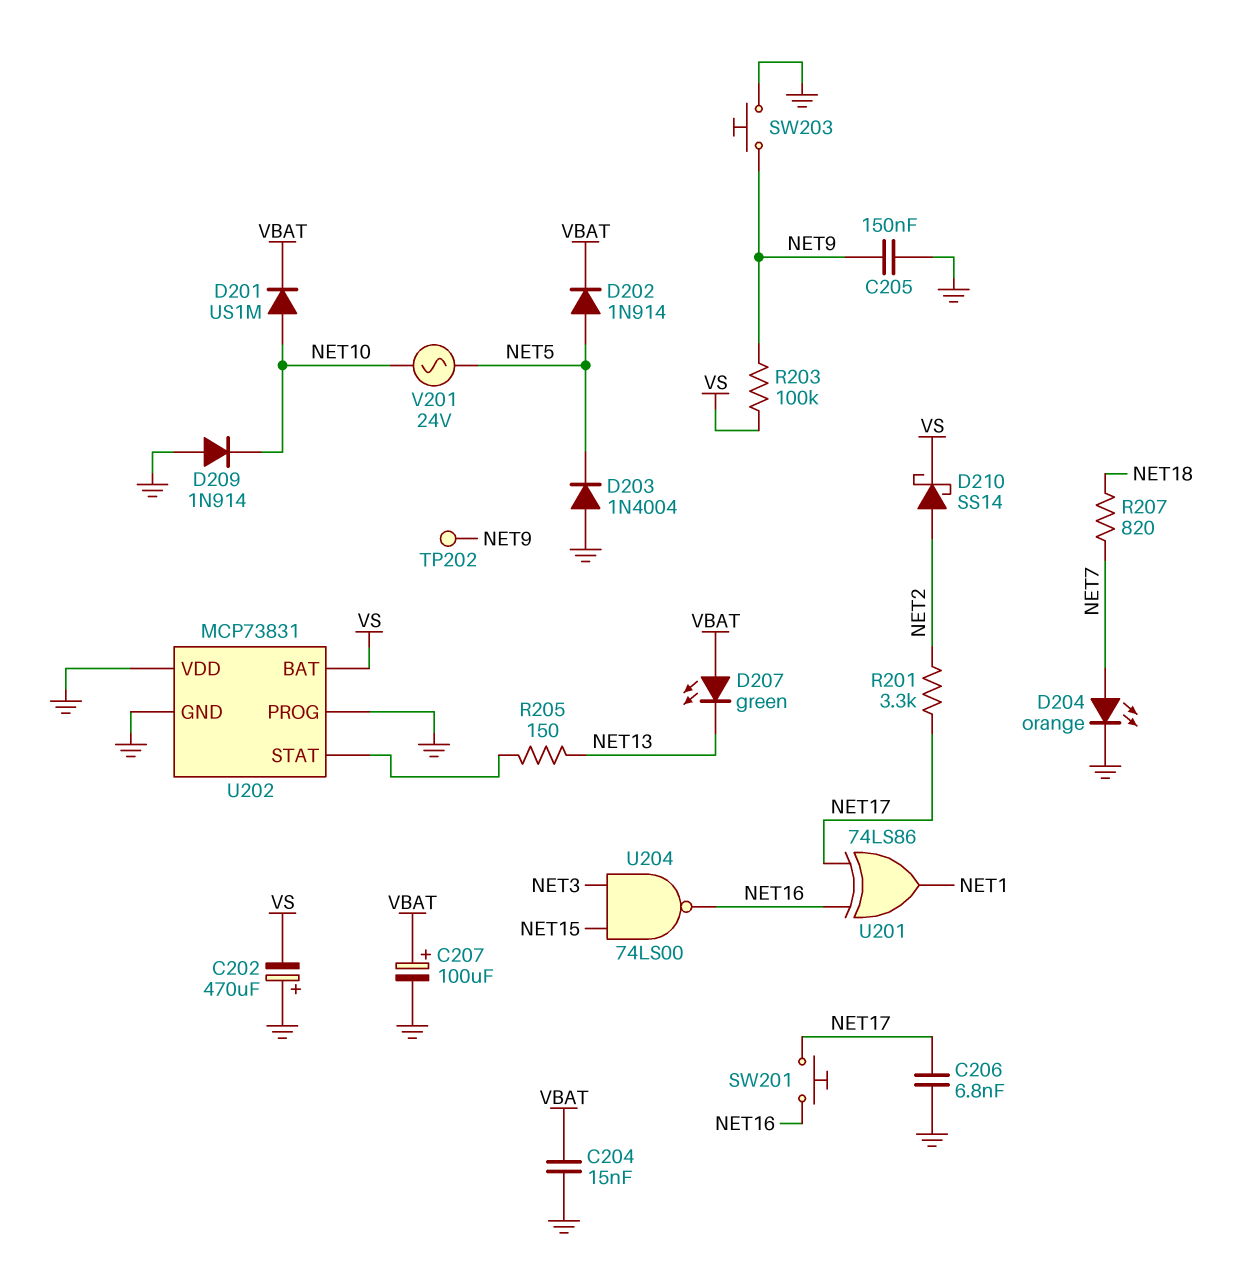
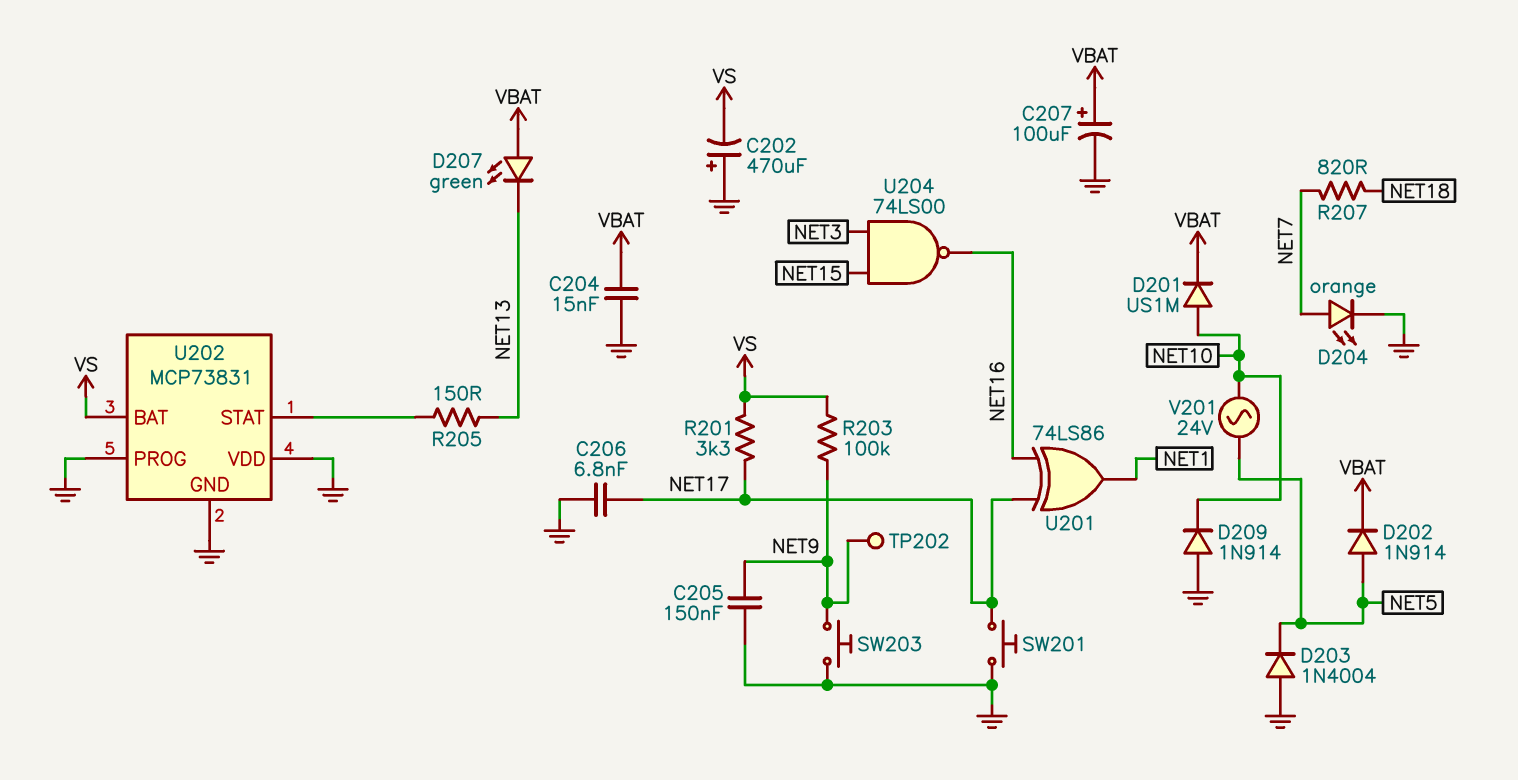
D210: schottky SS14 (A NET2, K VS) -> none
R201: 3.3k (NET2, NET17) -> 3.3k (NET17, VS)
SW201: button (NET16, NET17) -> button (GND, NET17)

